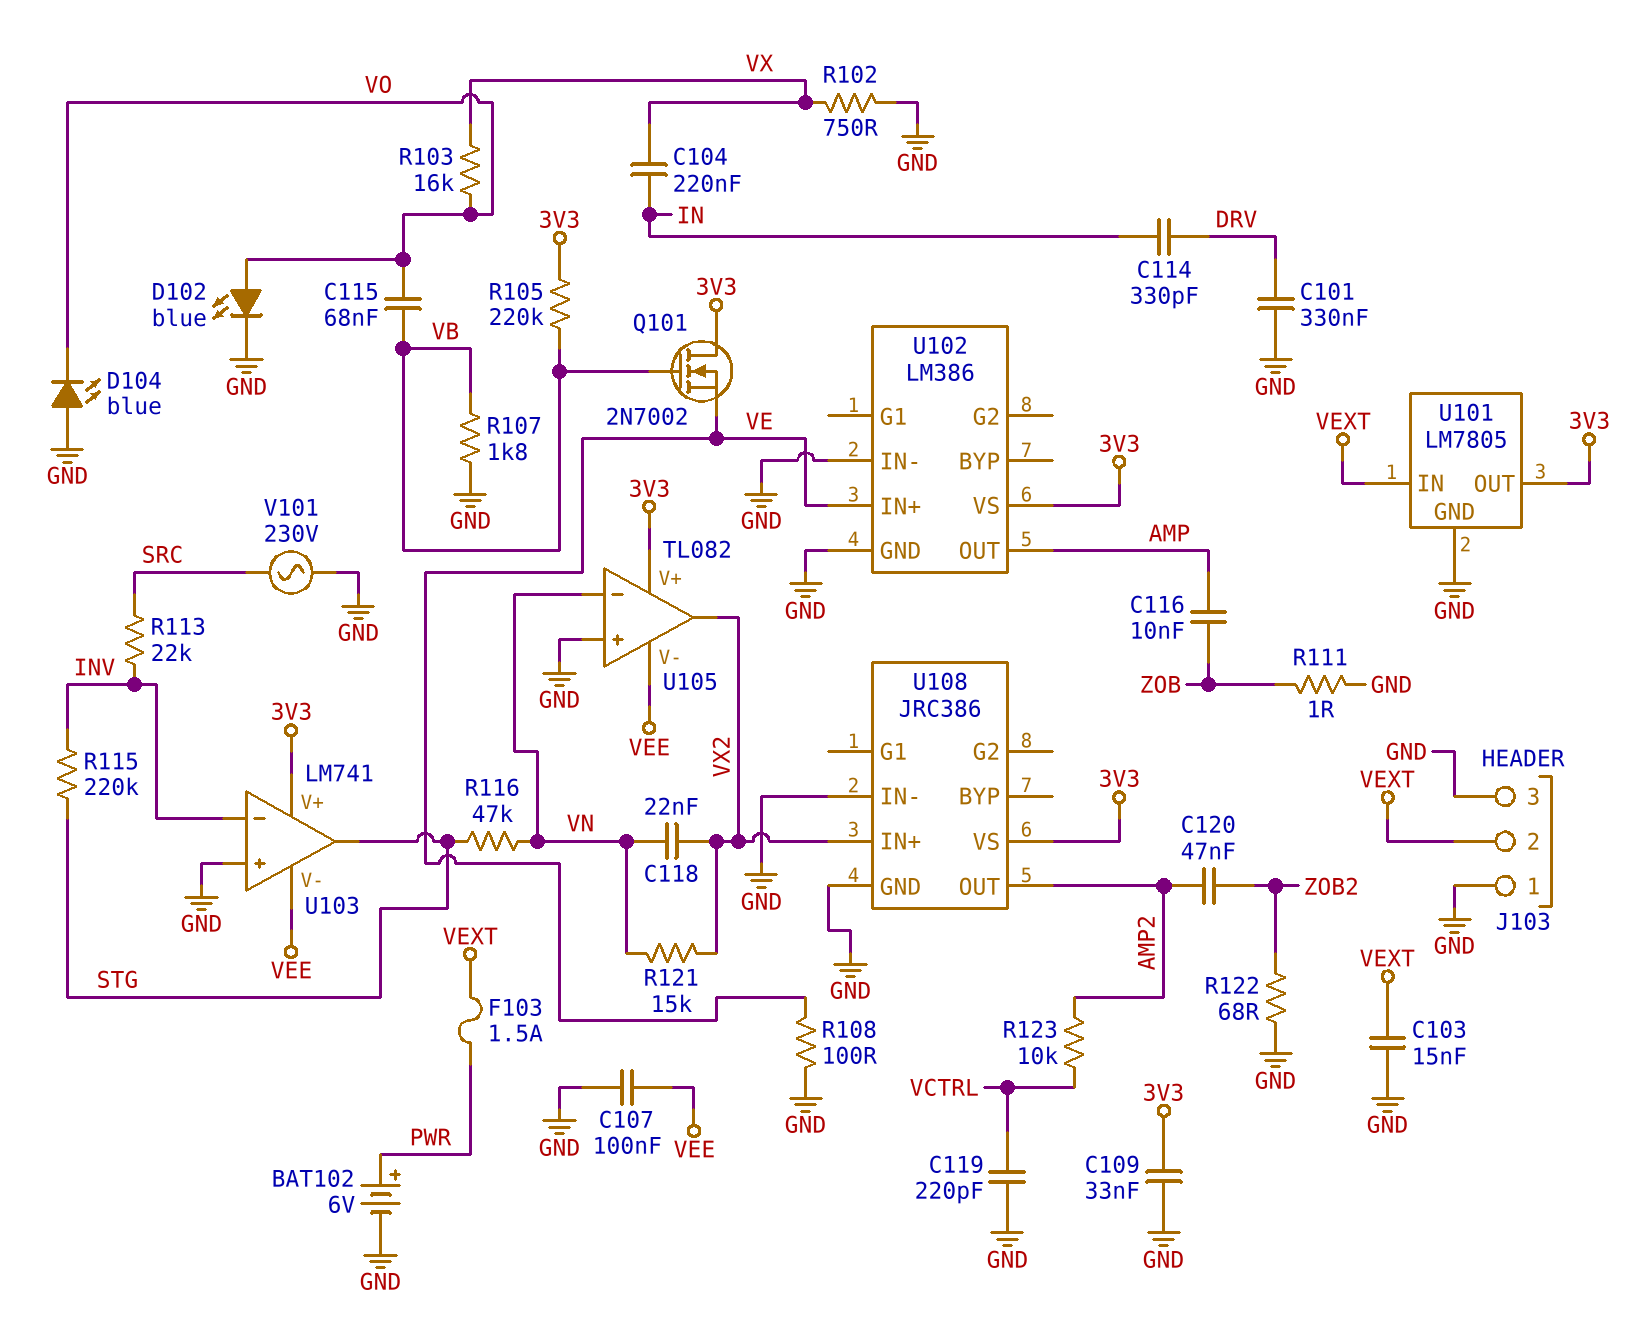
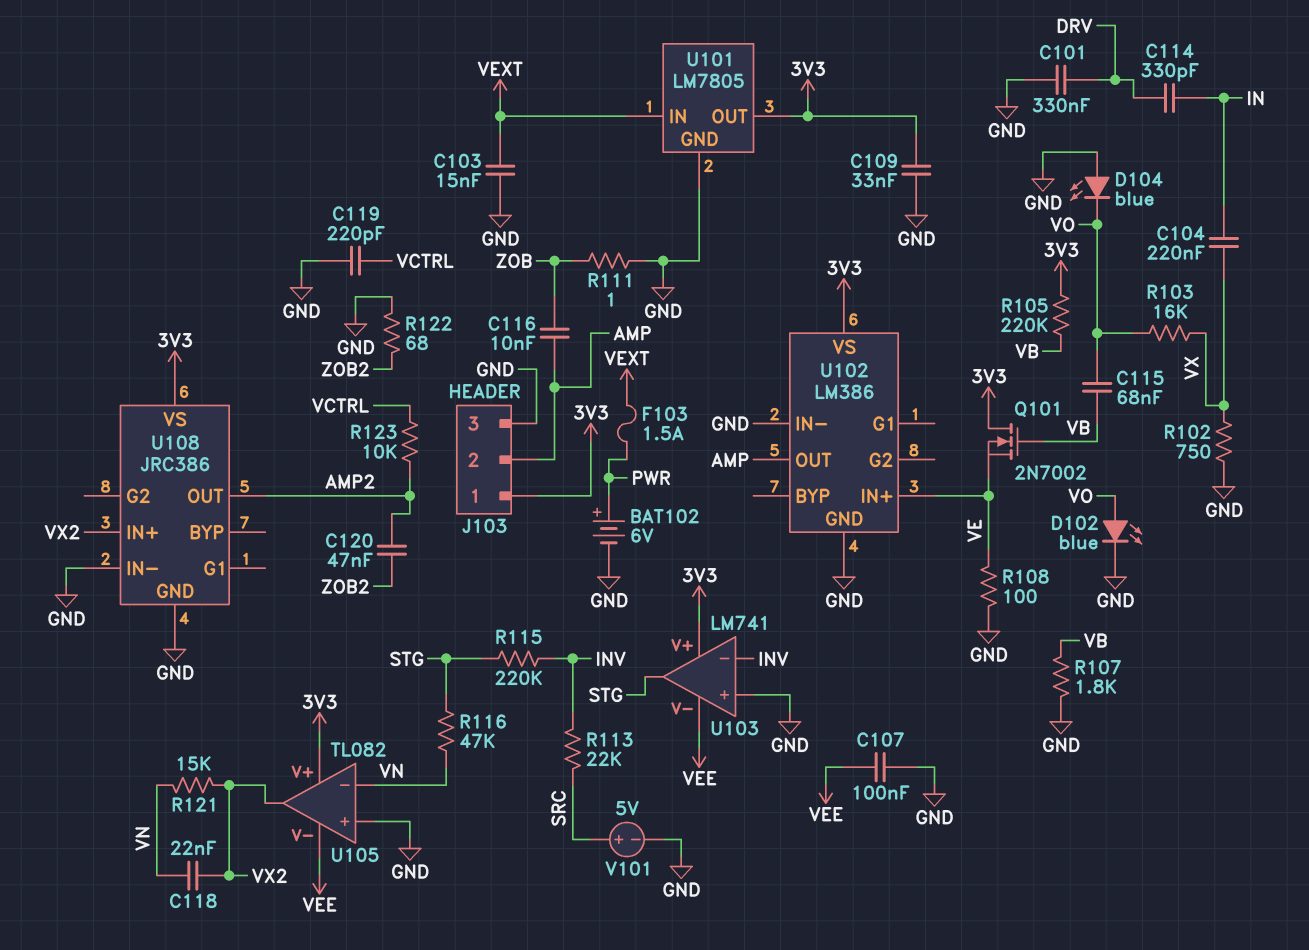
J103 pin 1: GND -> 3V3
J103 pin 2: VEXT -> AMP
V101: AC 230V (GND, SRC) -> 5V (plus SRC, minus GND)

